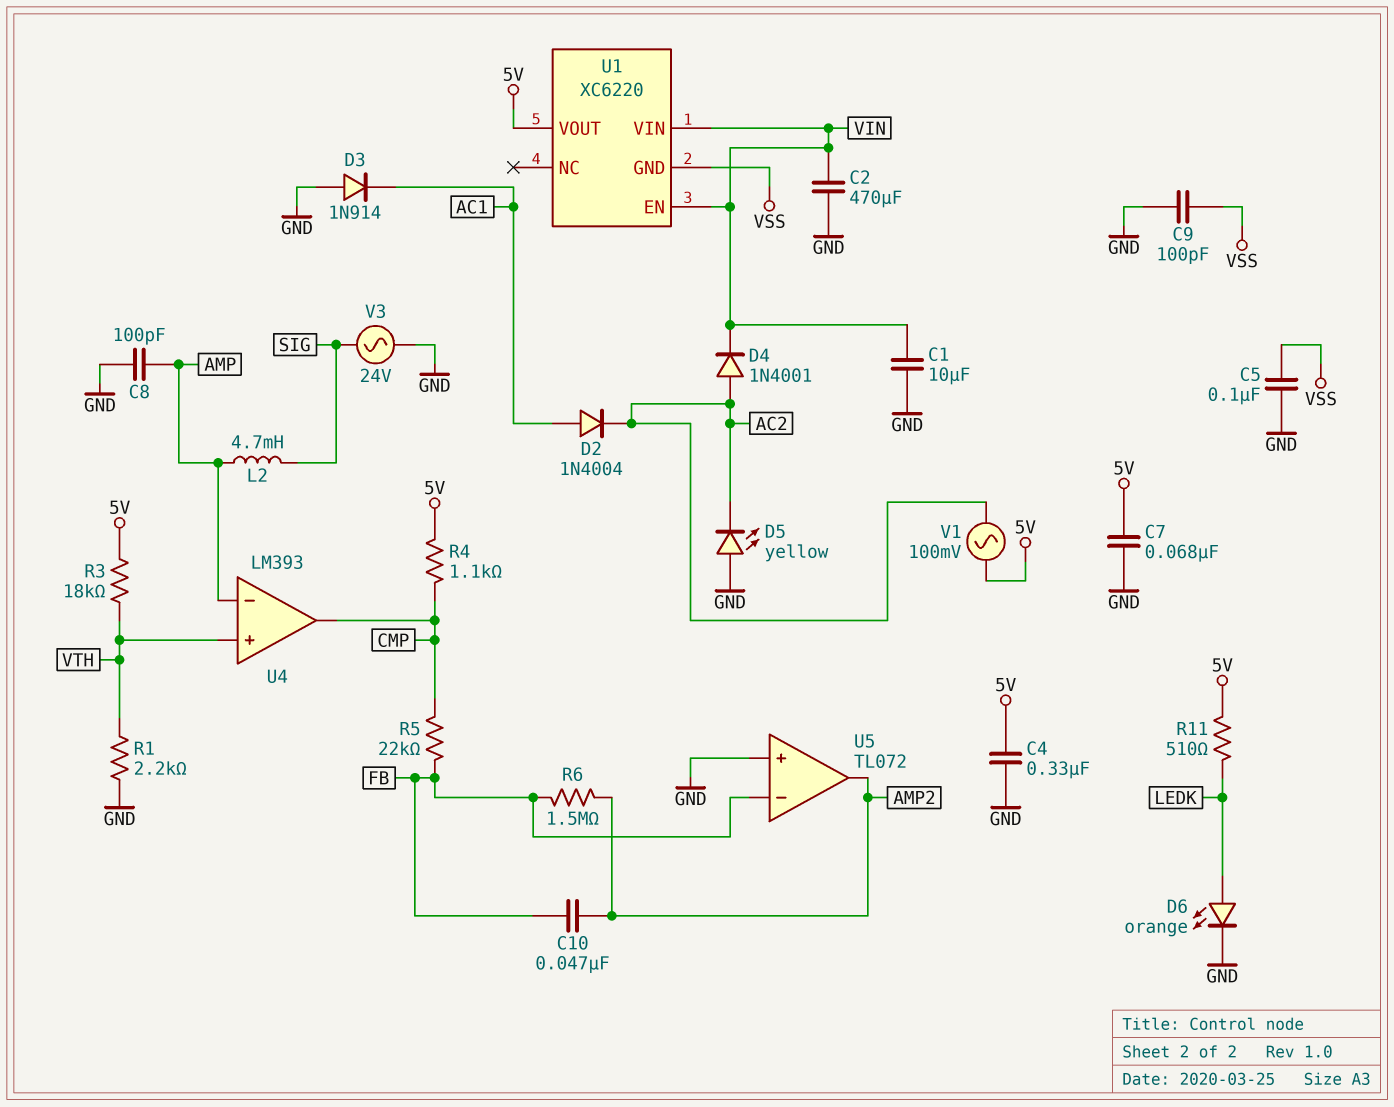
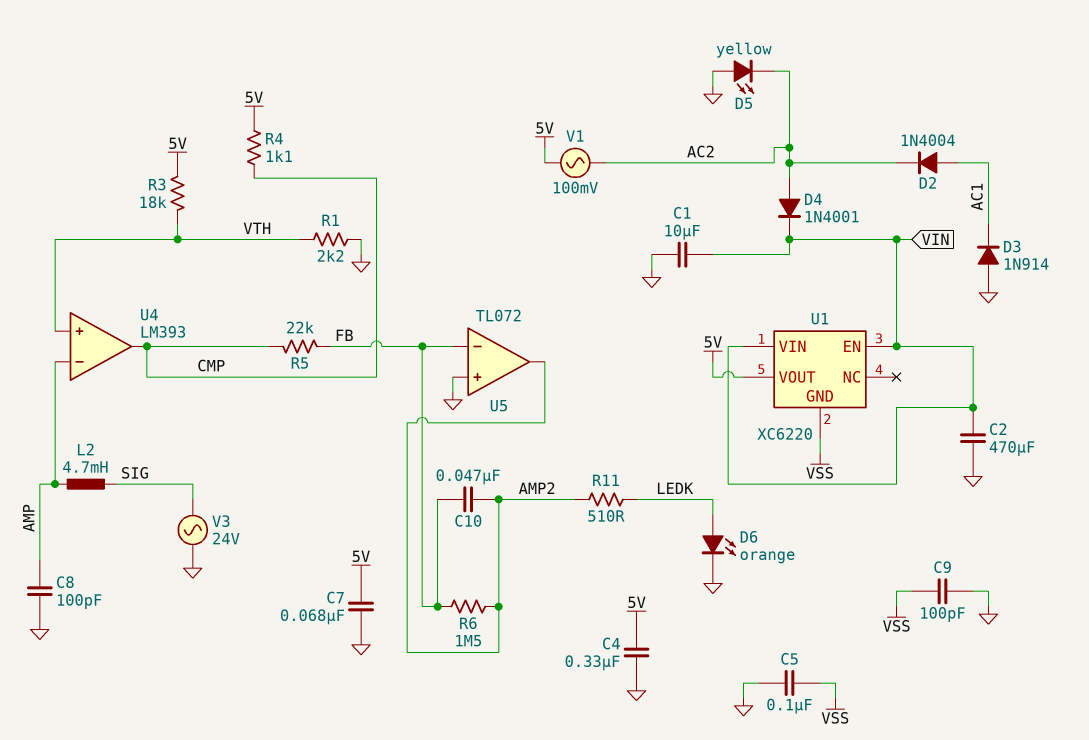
R11: 510 (5V, LEDK) -> 510 (AMP2, LEDK)

